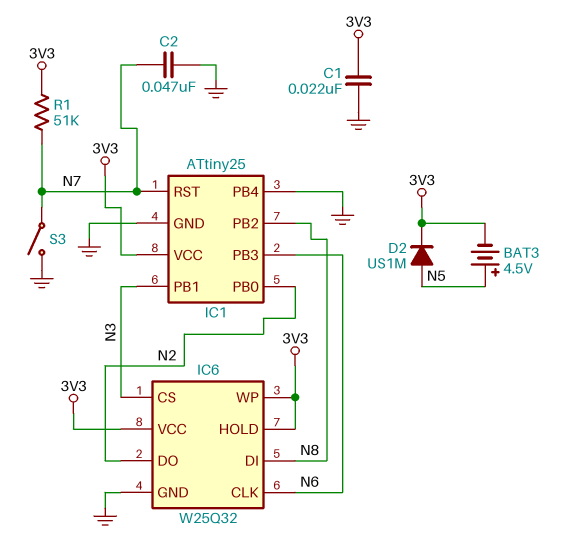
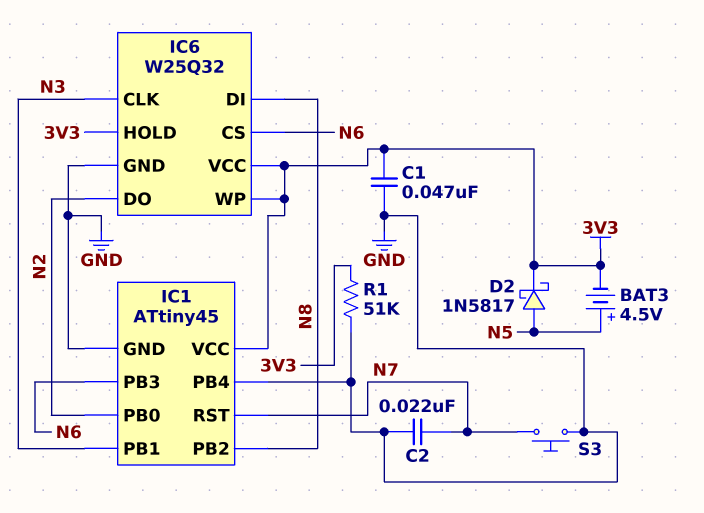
C1: 22nF (3V3, GND) -> 47nF (3V3, GND)
C2: 47nF (GND, N7) -> 22nF (GND, N7)
D2: diode US1M (A N5, K 3V3) -> schottky 1N5817 (A N5, K 3V3)
IC1: ATtiny25 -> ATtiny45
IC6 pin CLK: N6 -> N3
IC6 pin CS: N3 -> N6
R1: 51k (3V3, N7) -> 51k (3V3, GND)
S3: switch (GND, N7) -> button (GND, N7)

